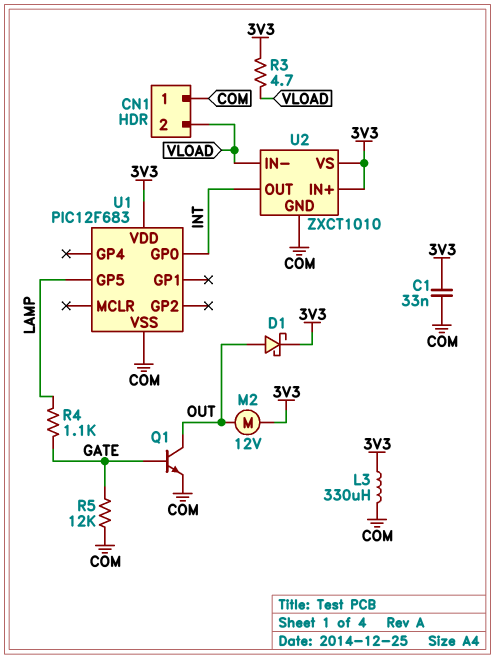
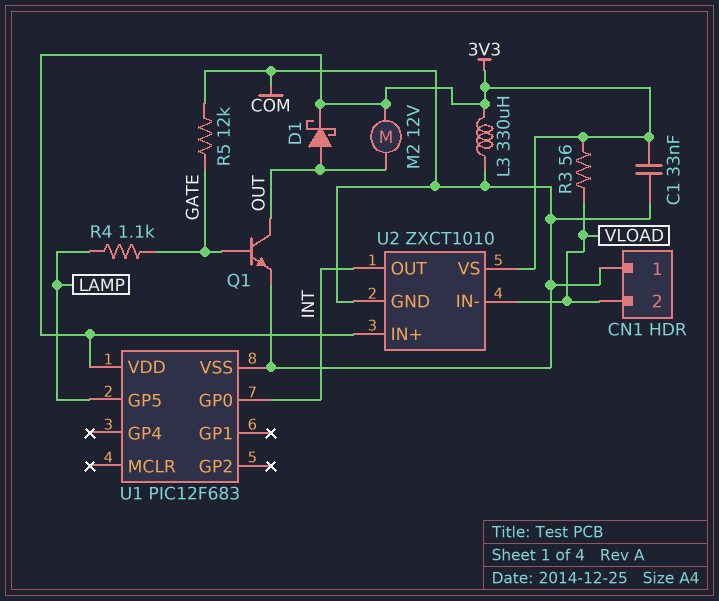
R3: 4.7 (3V3, VLOAD) -> 56 (3V3, VLOAD)

